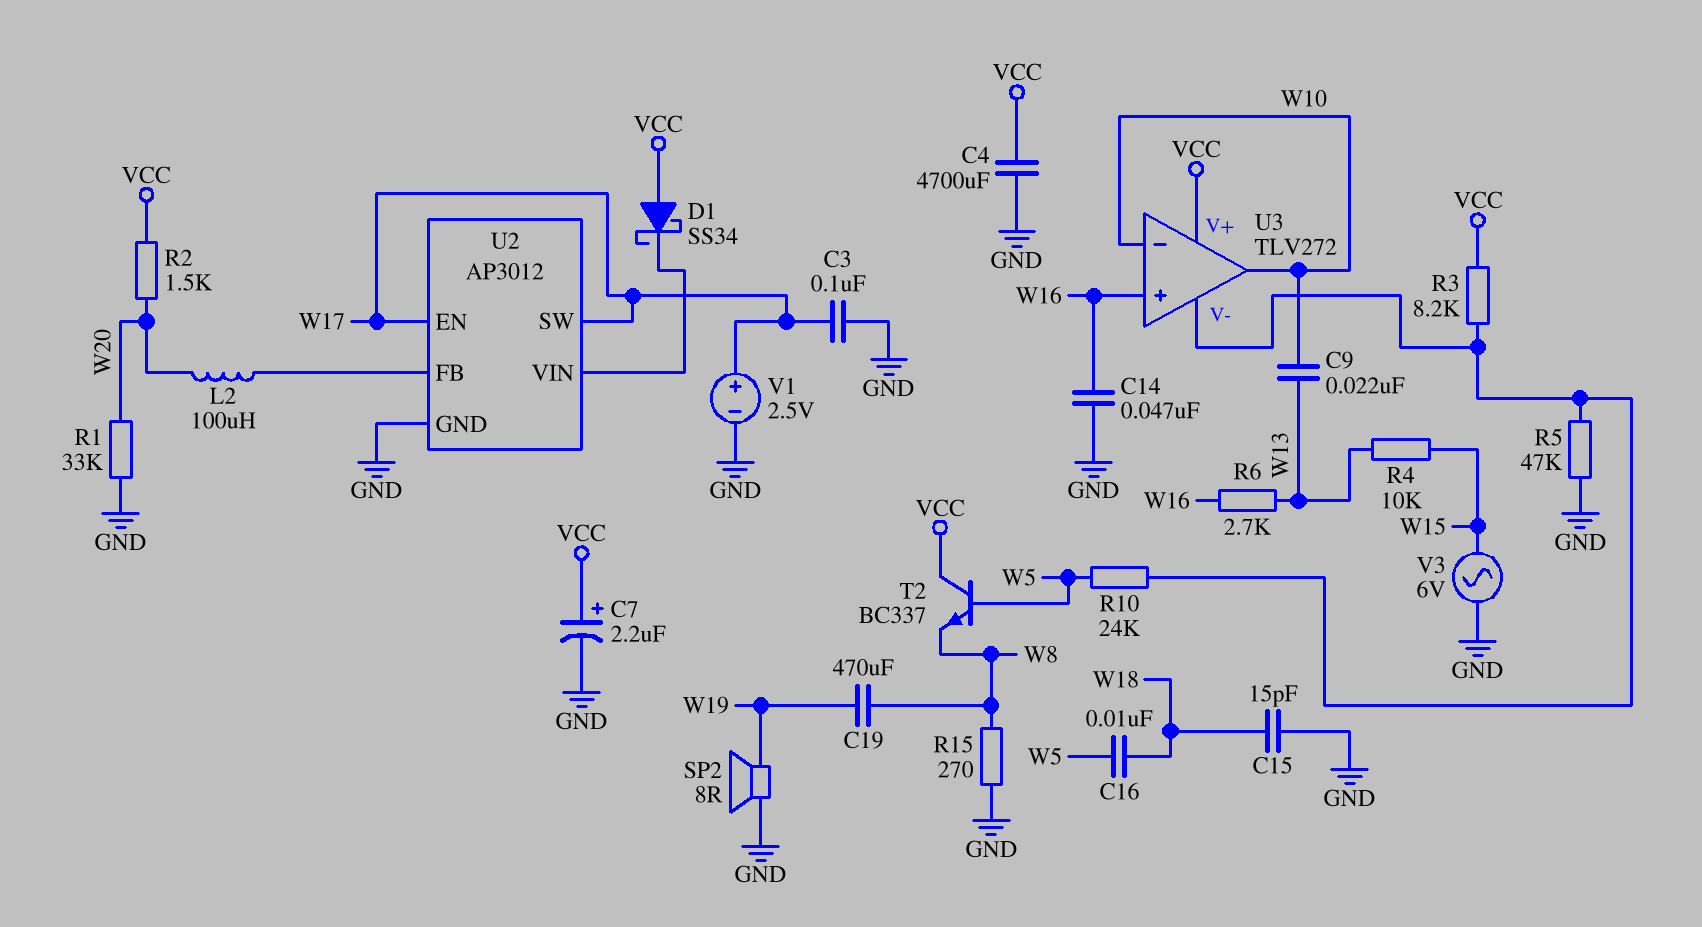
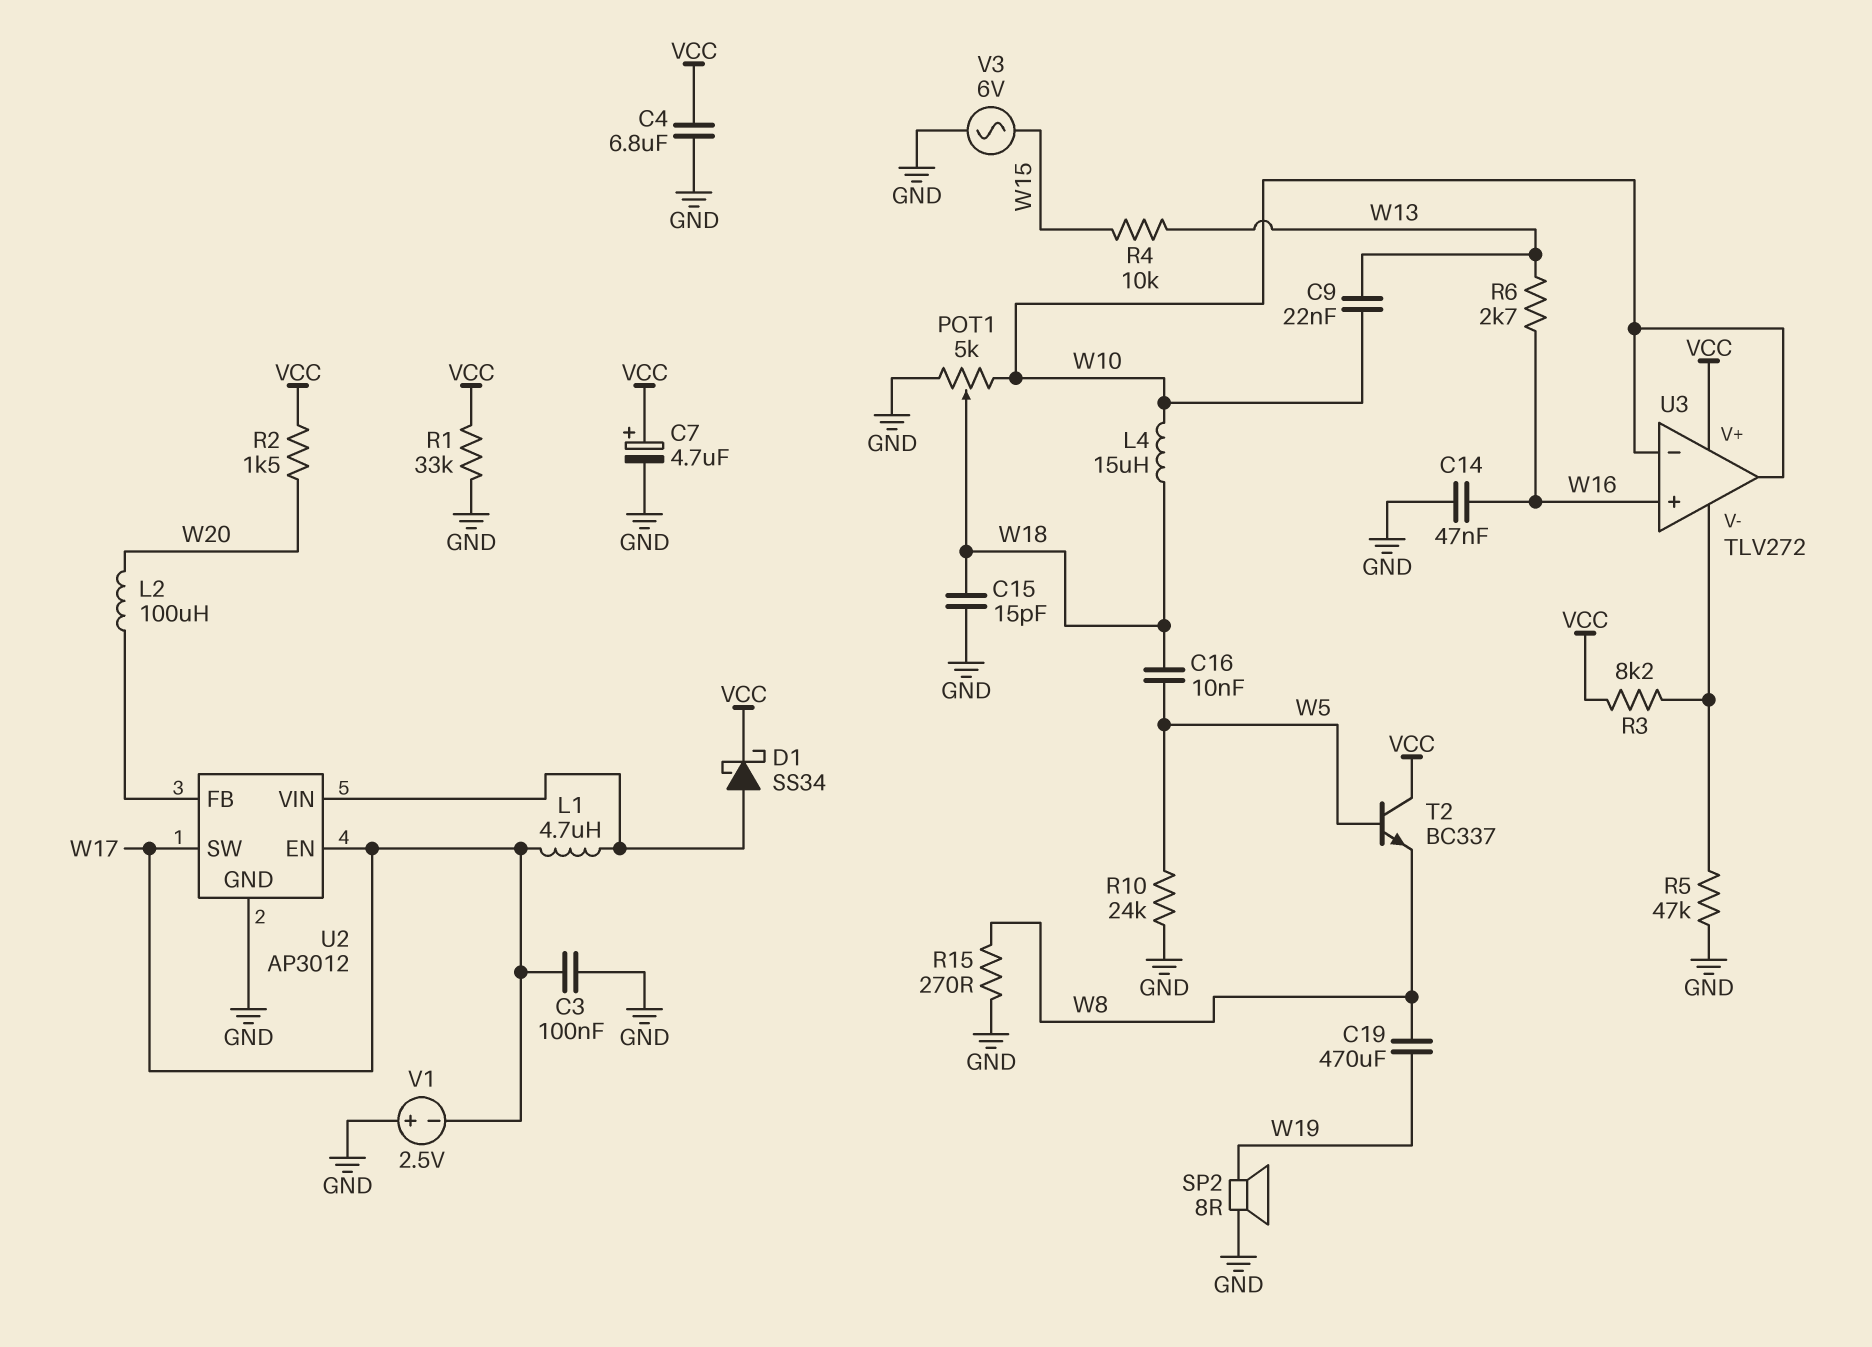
C4: 4700uF (GND, VCC) -> 6.8uF (GND, VCC)
C7: 2.2uF (plus VCC, minus GND) -> 4.7uF (plus VCC, minus GND)
D1: schottky SS34 (A VCC, K U2/VIN) -> schottky SS34 (A U2/VIN, K VCC)
L1: none -> 4.7uH (U2/VIN, W17)
L4: none -> 15uH (W10, W18)
POT1: none -> 5k (GND, W10, wiper W18)
R1: 33k (GND, W20) -> 33k (GND, VCC)
R10: 24k (U3/V-, W5) -> 24k (GND, W5)
V1: 2.5V (plus W17, minus GND) -> 2.5V (plus GND, minus W17)

